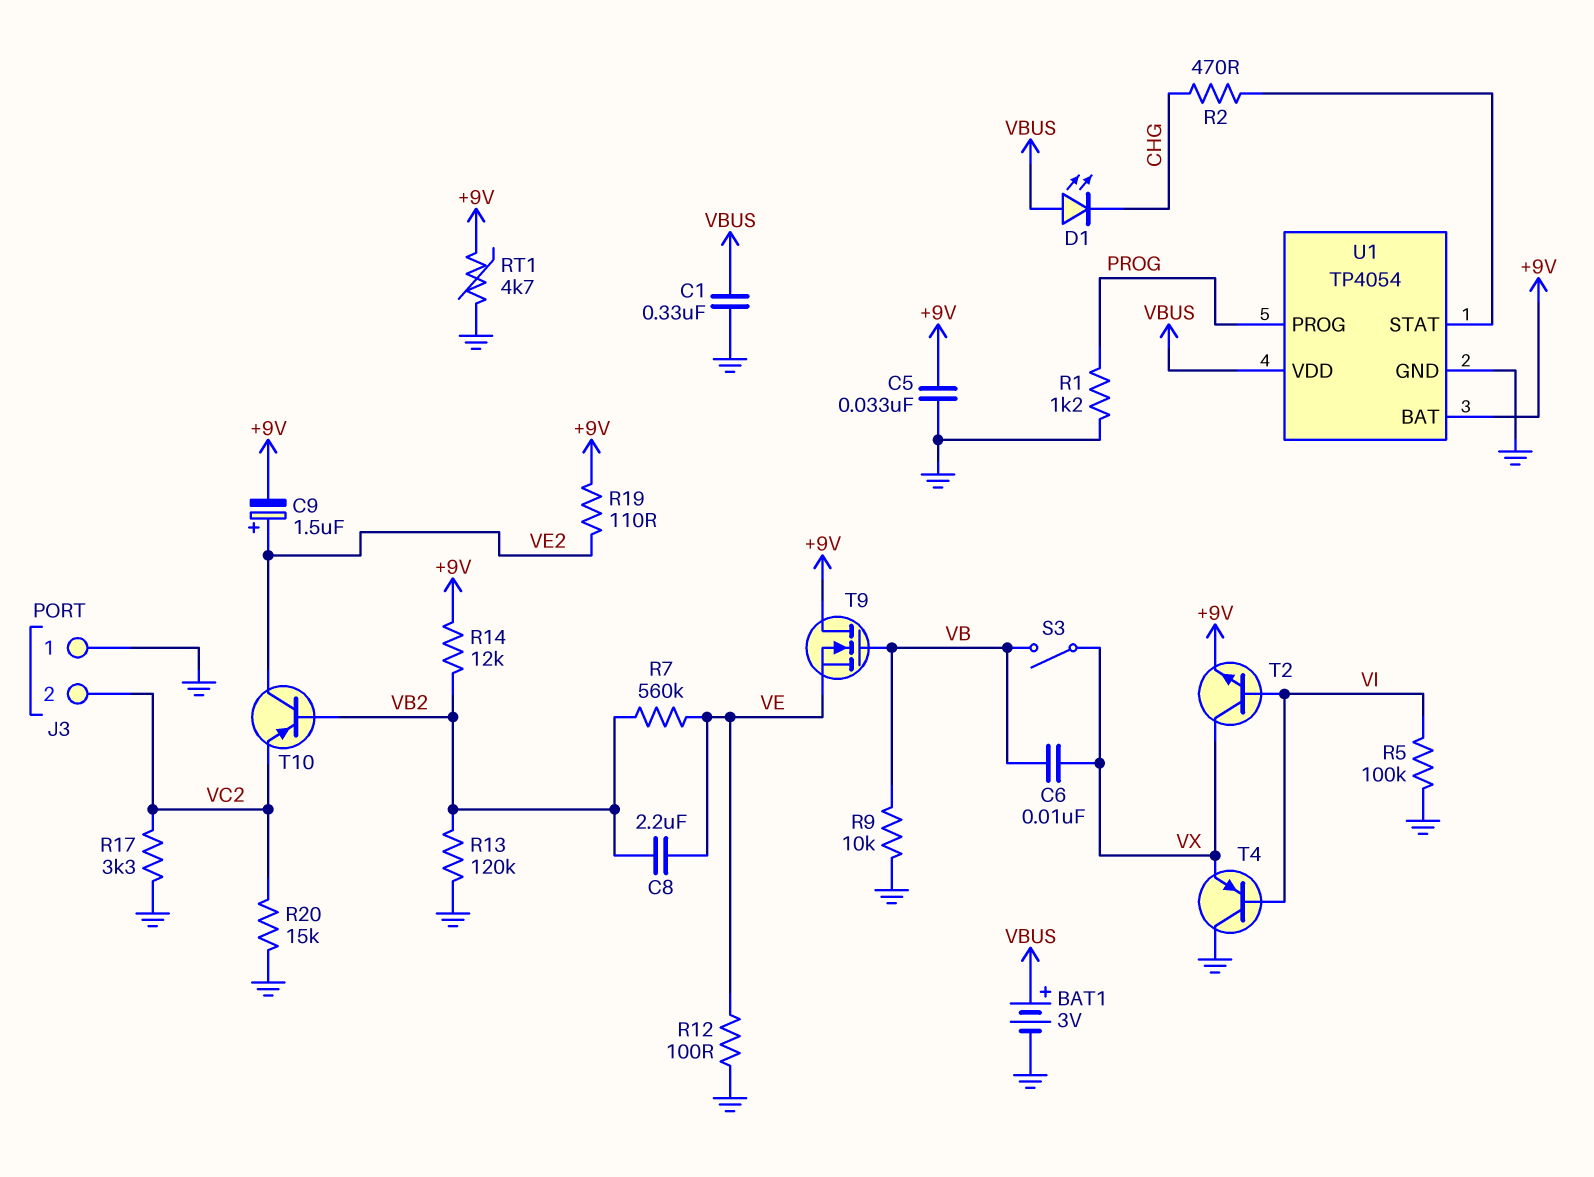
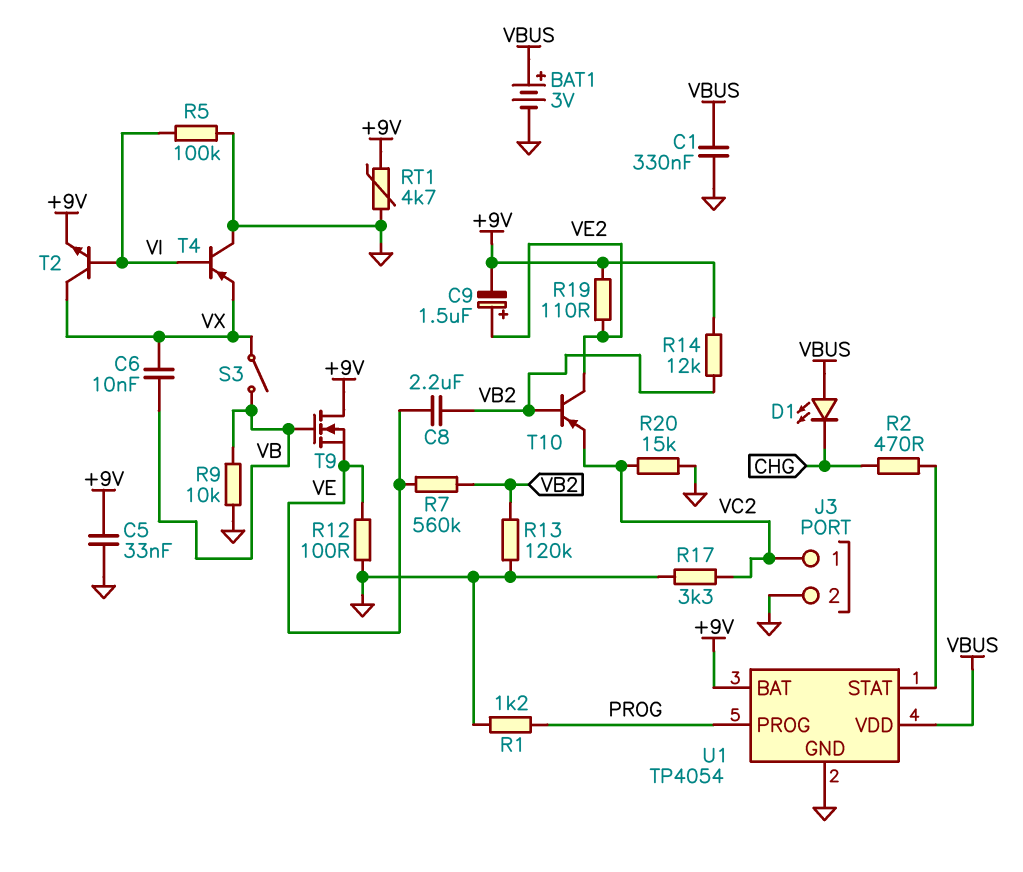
J3 pin 1: GND -> VC2
J3 pin 2: VC2 -> GND

